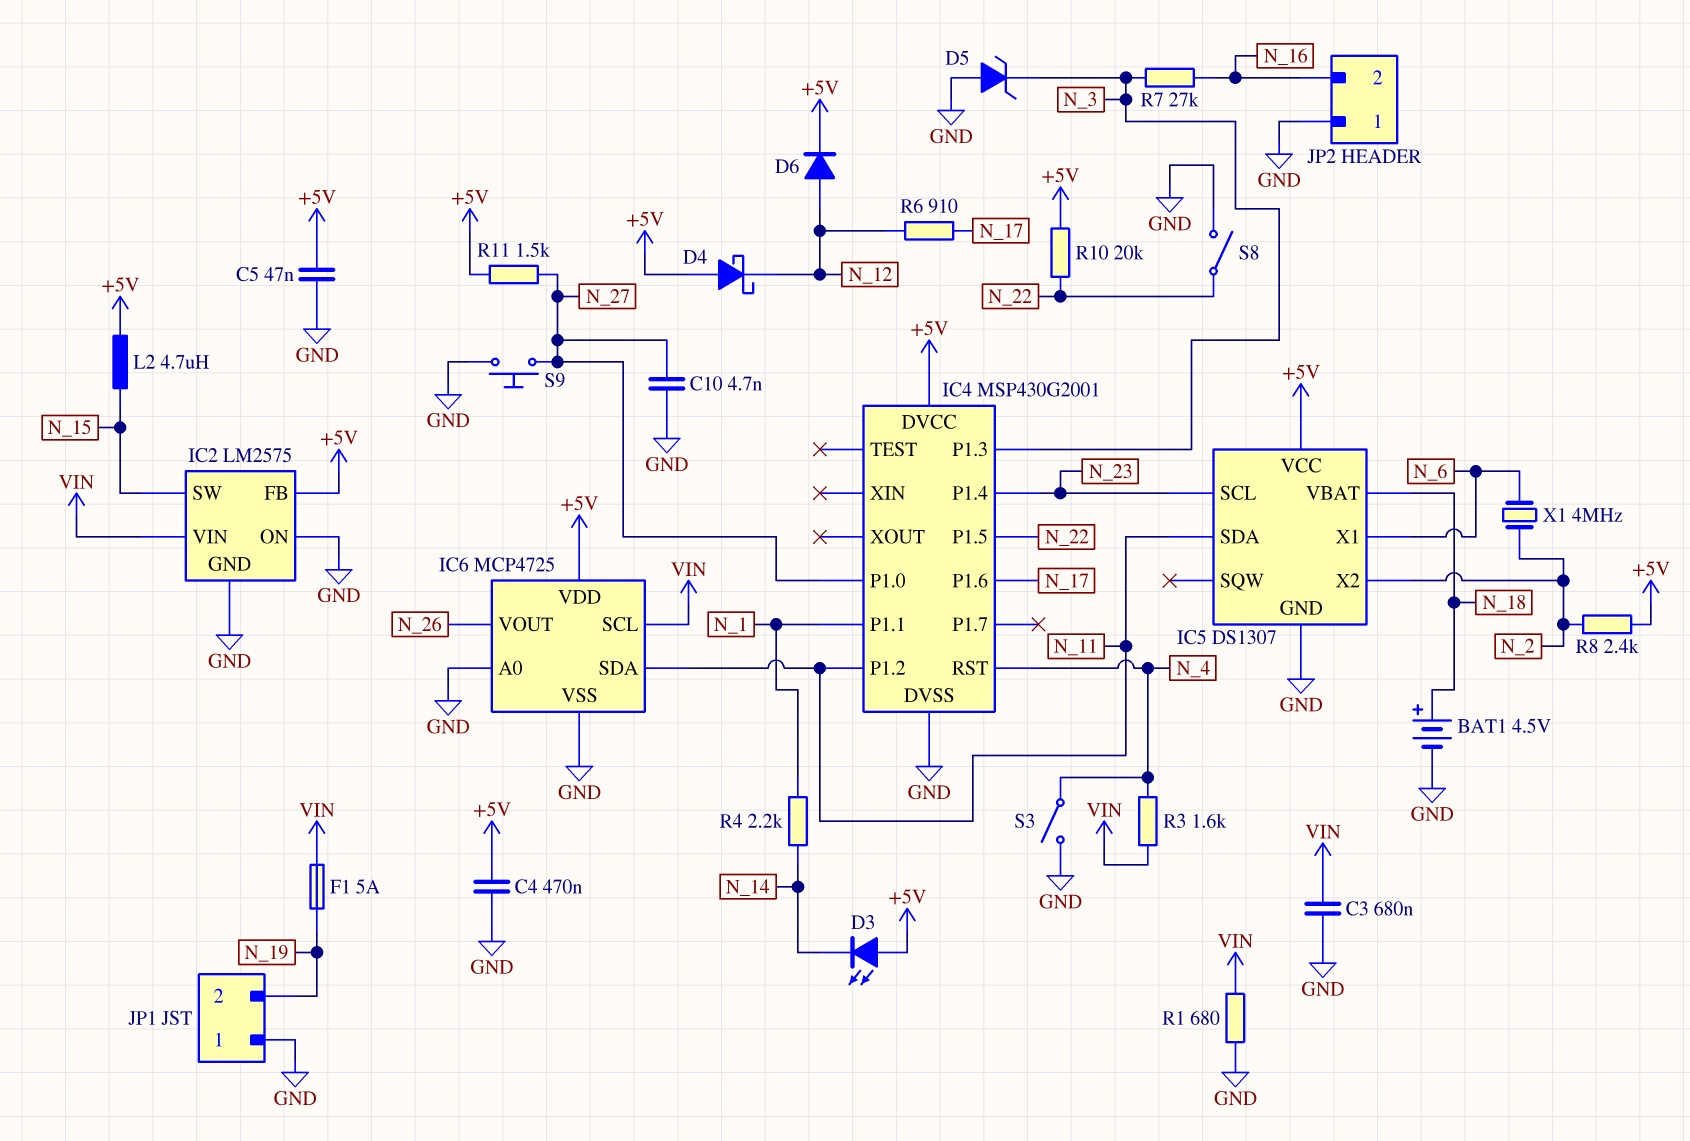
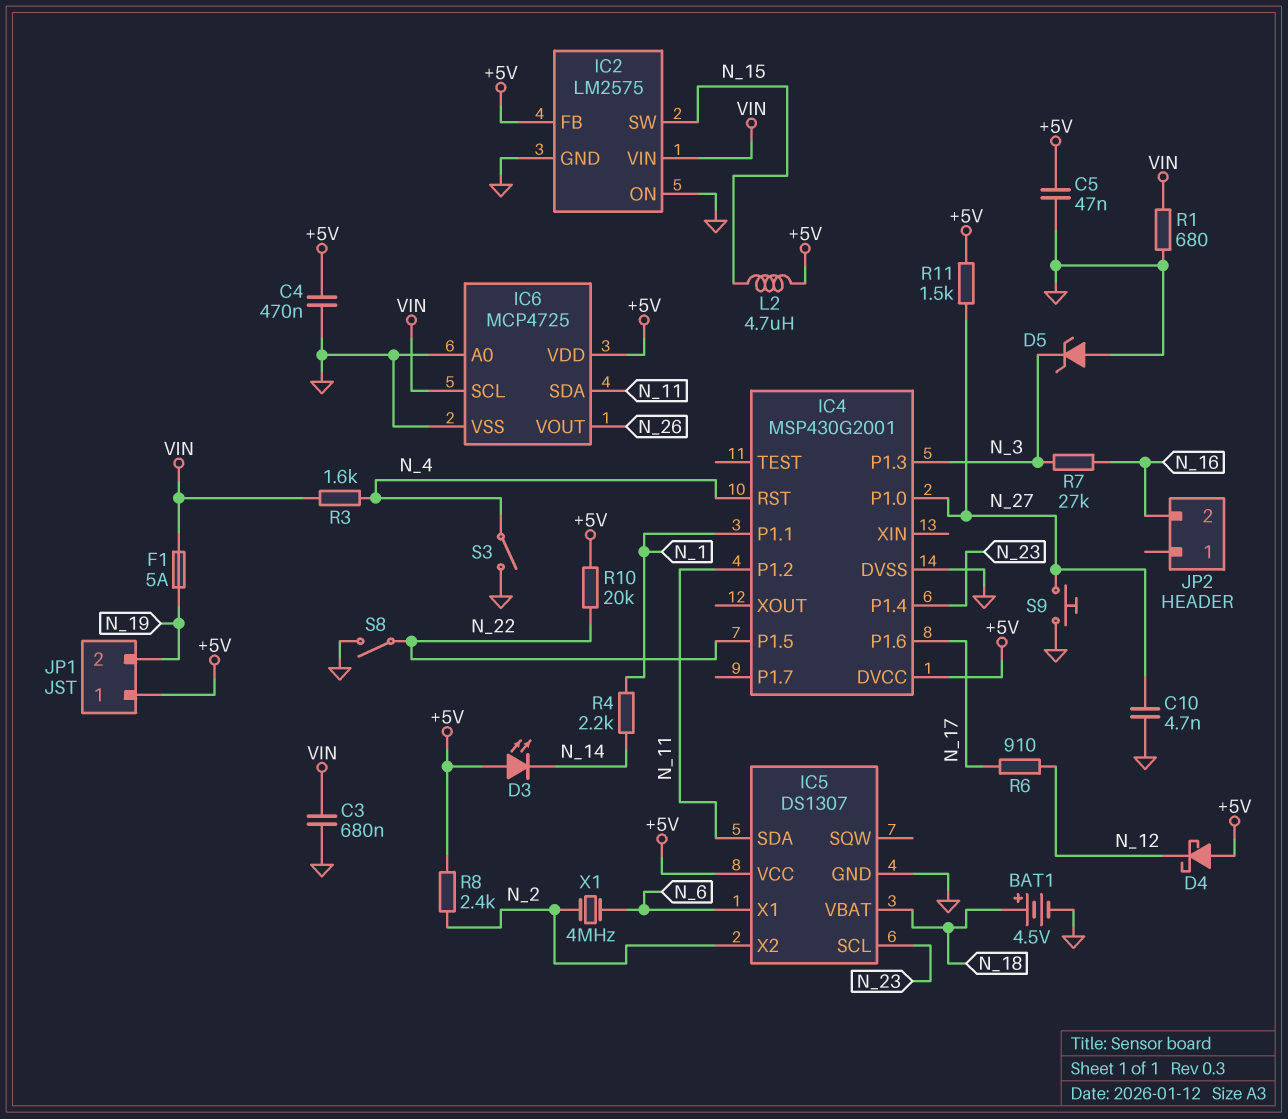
D6: diode (A N_12, K +5V) -> none
JP1 pin 1: GND -> +5V
JP2 pin 1: GND -> none

